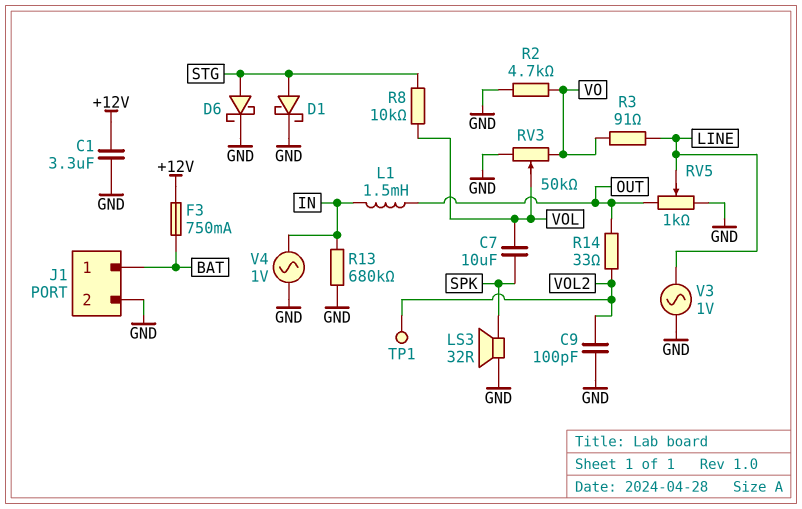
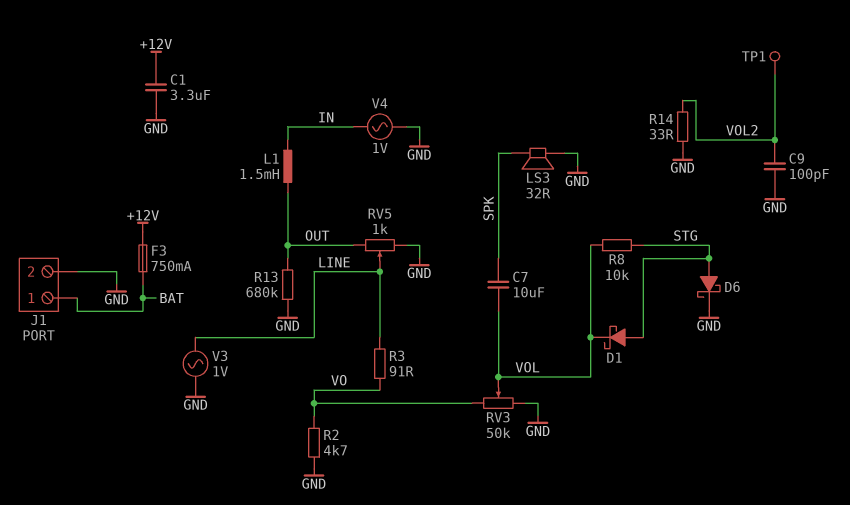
D1: schottky (A STG, K GND) -> schottky (A STG, K VOL)
R13: 680k (GND, IN) -> 680k (GND, OUT)
R14: 33 (OUT, VOL2) -> 33 (GND, VOL2)

